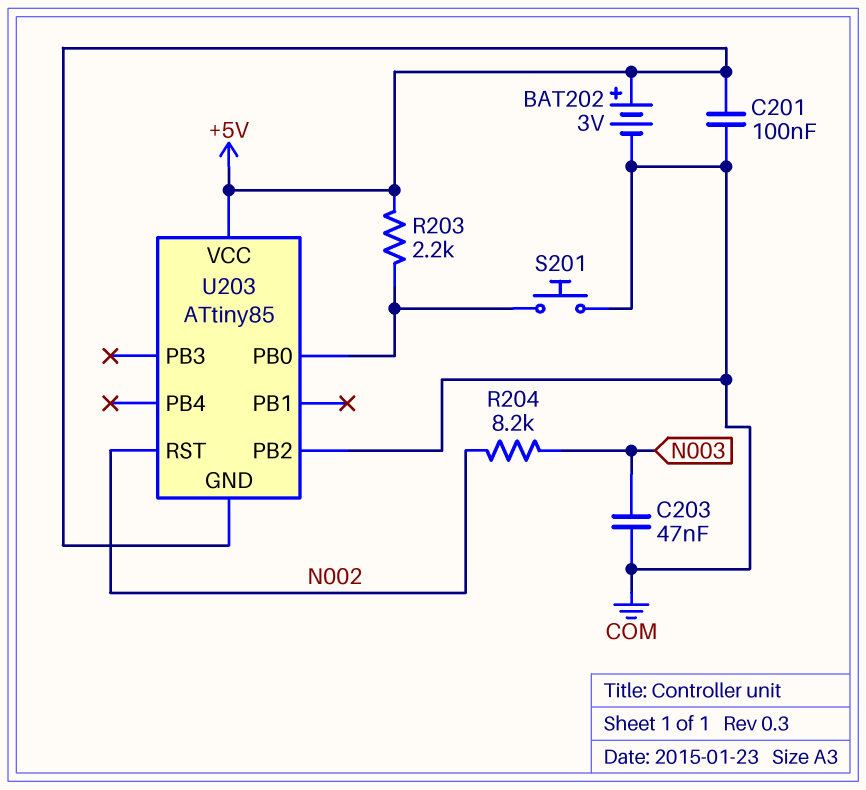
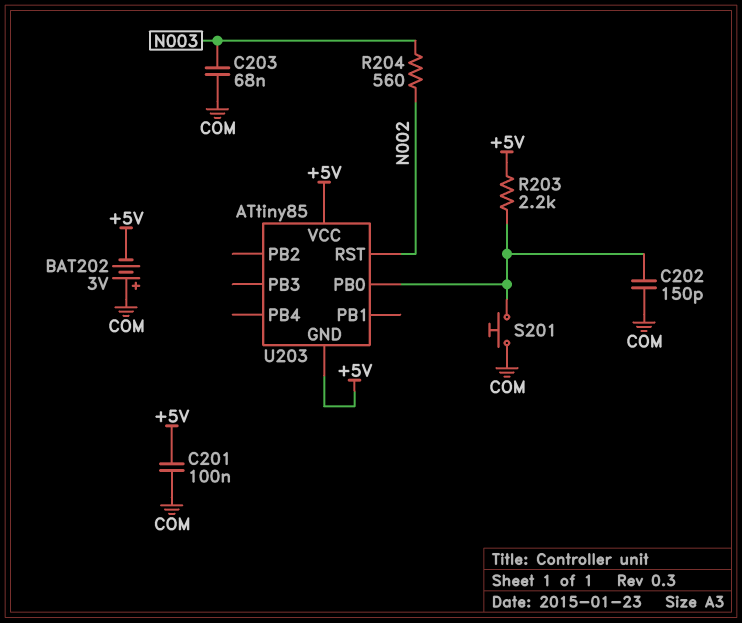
BAT202: 3V (plus +5V, minus COM) -> 3V (plus COM, minus +5V)
C202: none -> 150pF (COM, U203/PB0)
C203: 47nF (COM, N003) -> 68nF (COM, N003)
R204: 8.2k (N002, N003) -> 560 (N002, N003)
U203 pin PB2: COM -> none

